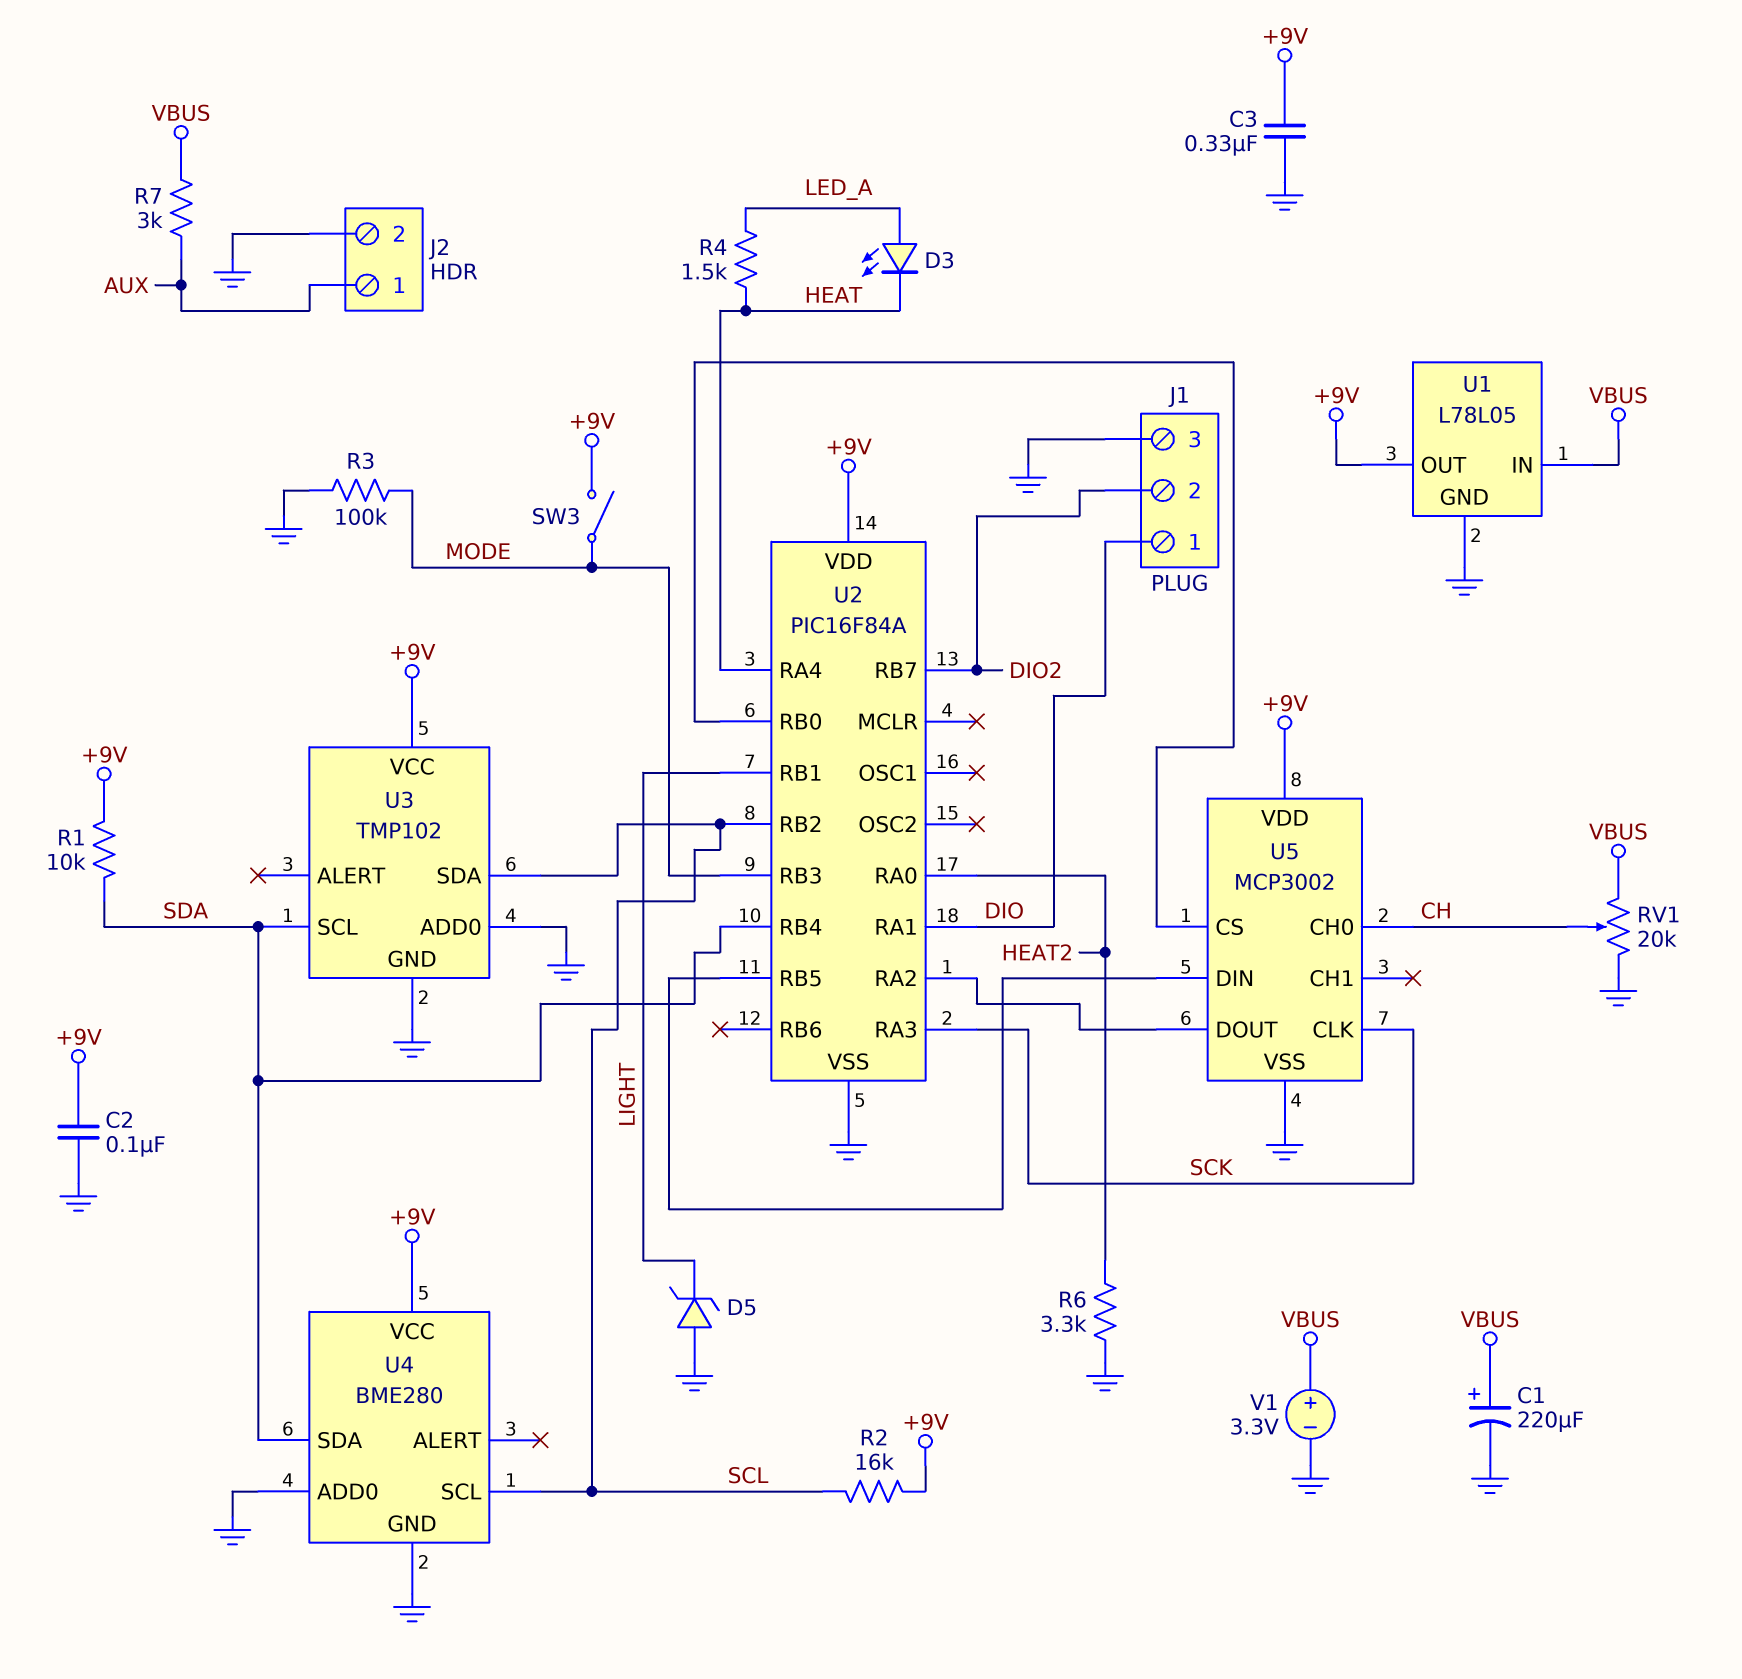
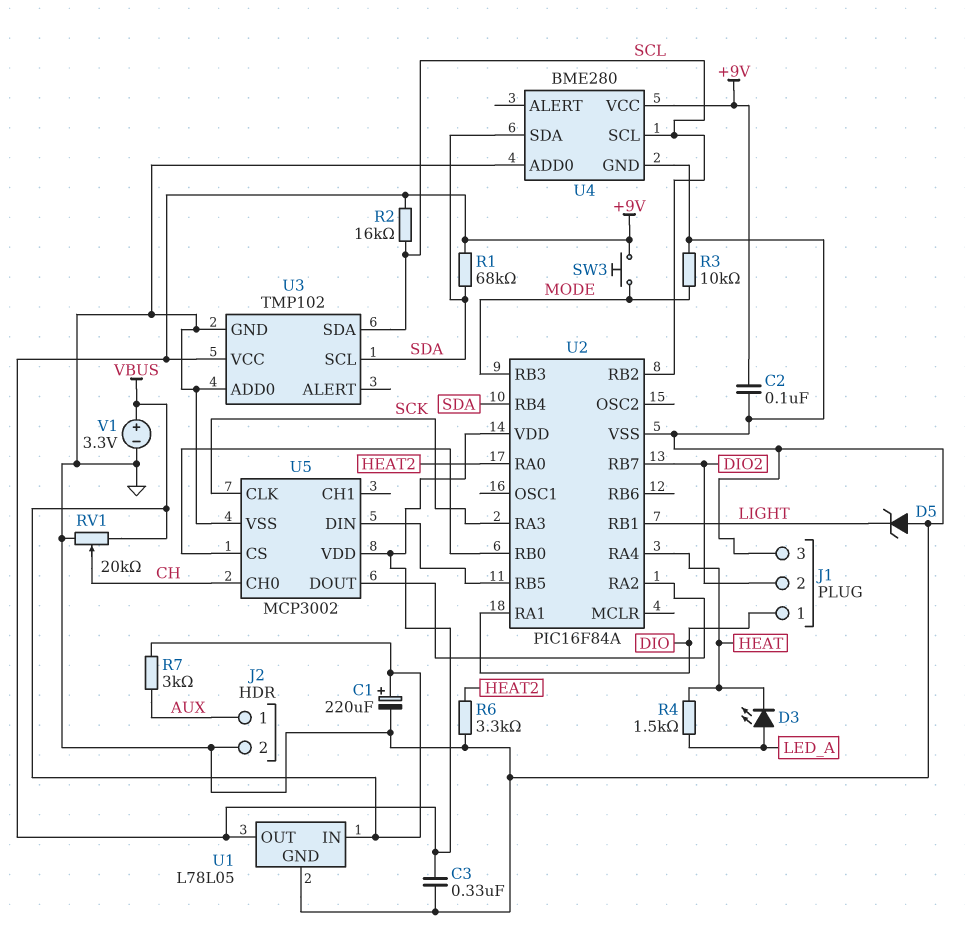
R1: 10k (+9V, SDA) -> 68k (+9V, SDA)
R3: 100k (GND, MODE) -> 10k (GND, MODE)
SW3: switch (+9V, MODE) -> button (+9V, MODE)

